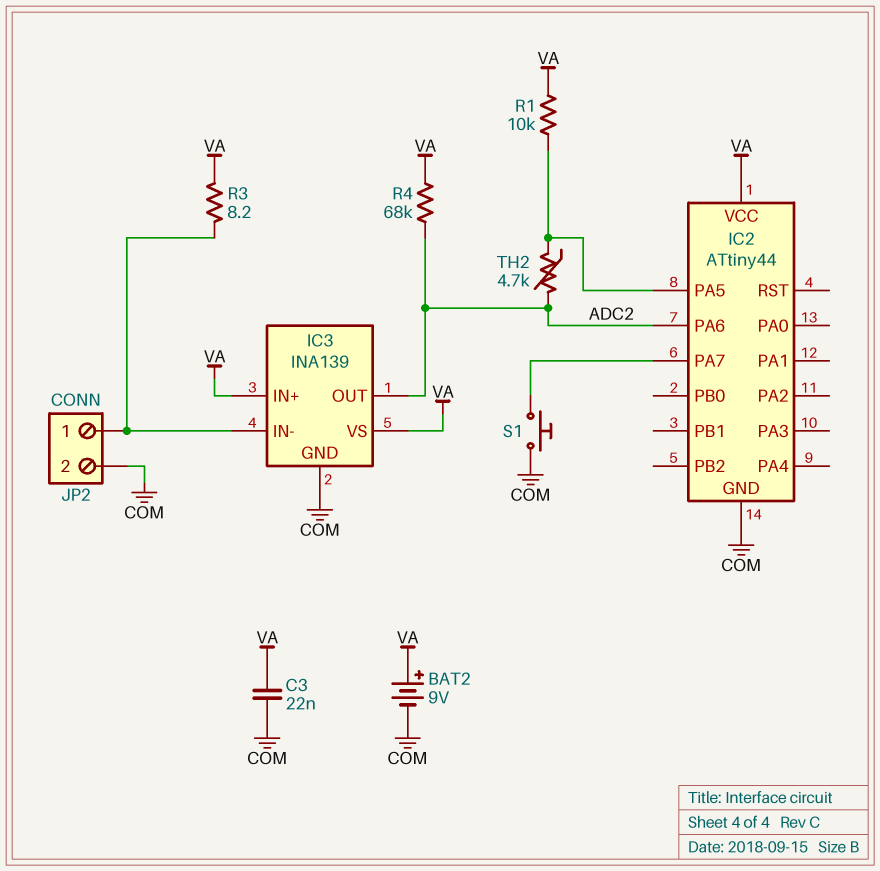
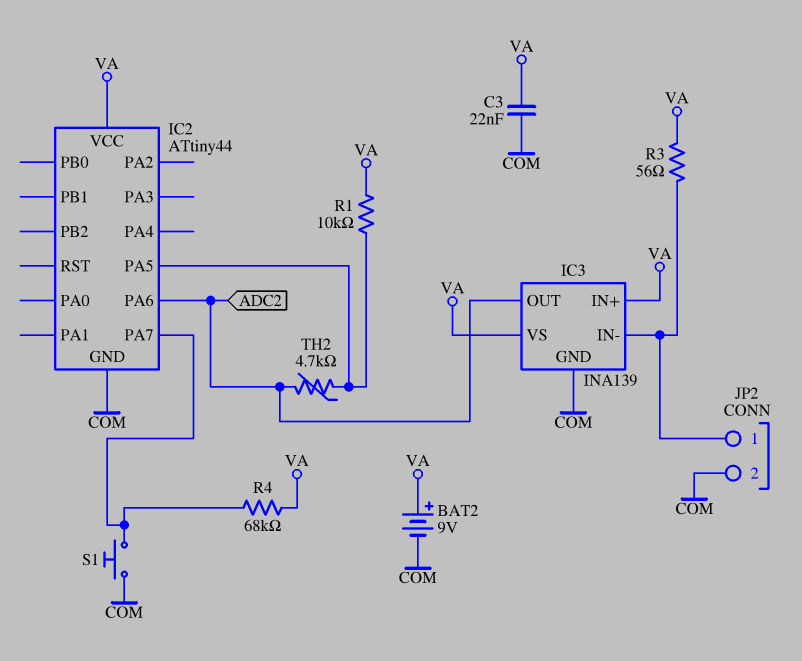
R3: 8.2 (IC3/IN-, VA) -> 56 (IC3/IN-, VA)
R4: 68k (ADC2, VA) -> 68k (IC2/PA7, VA)

